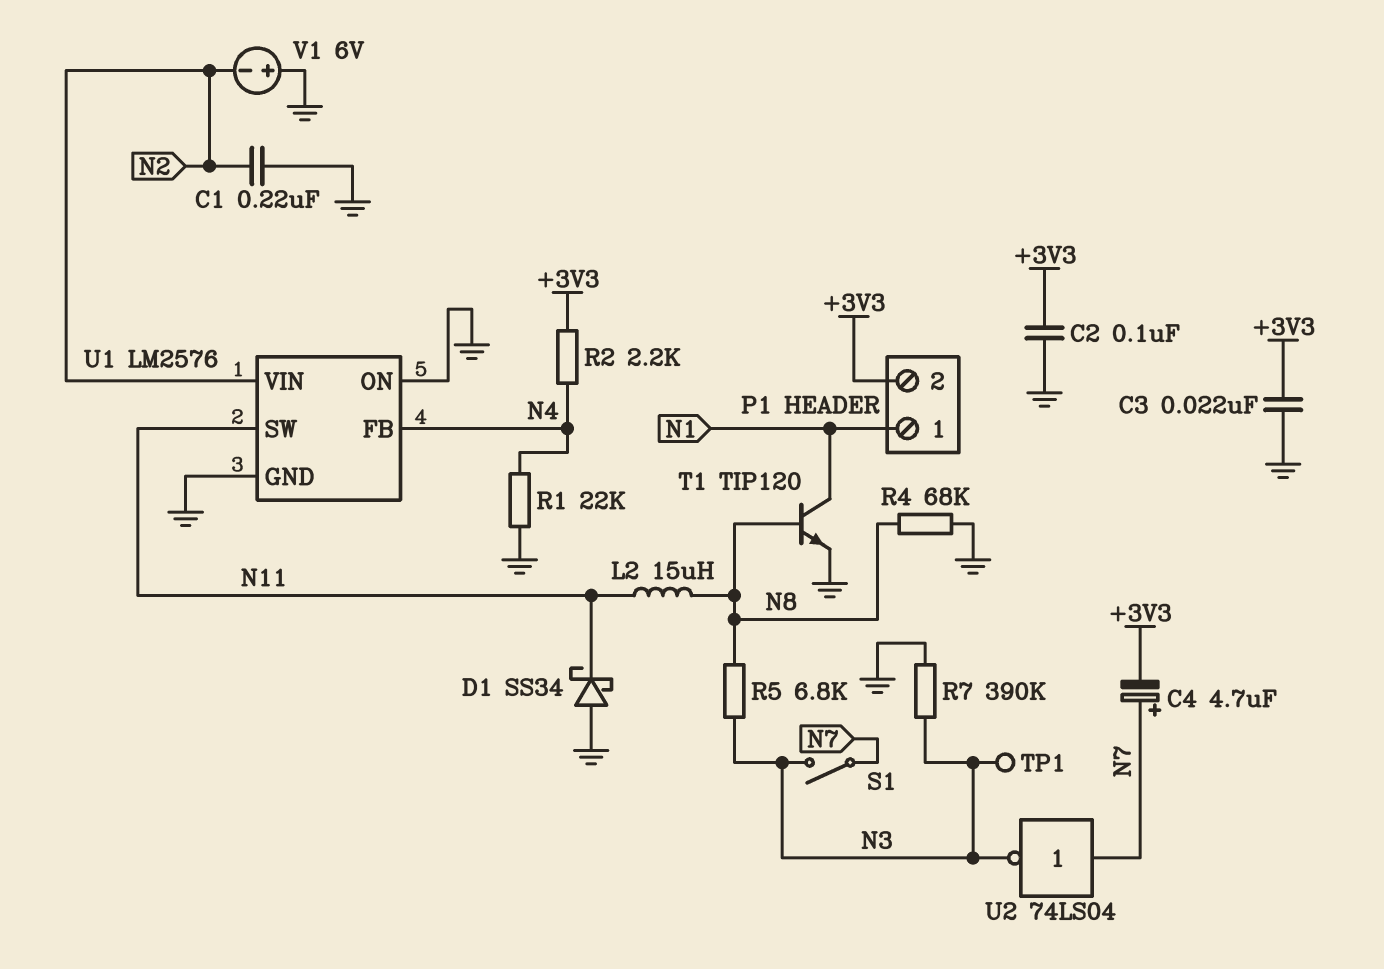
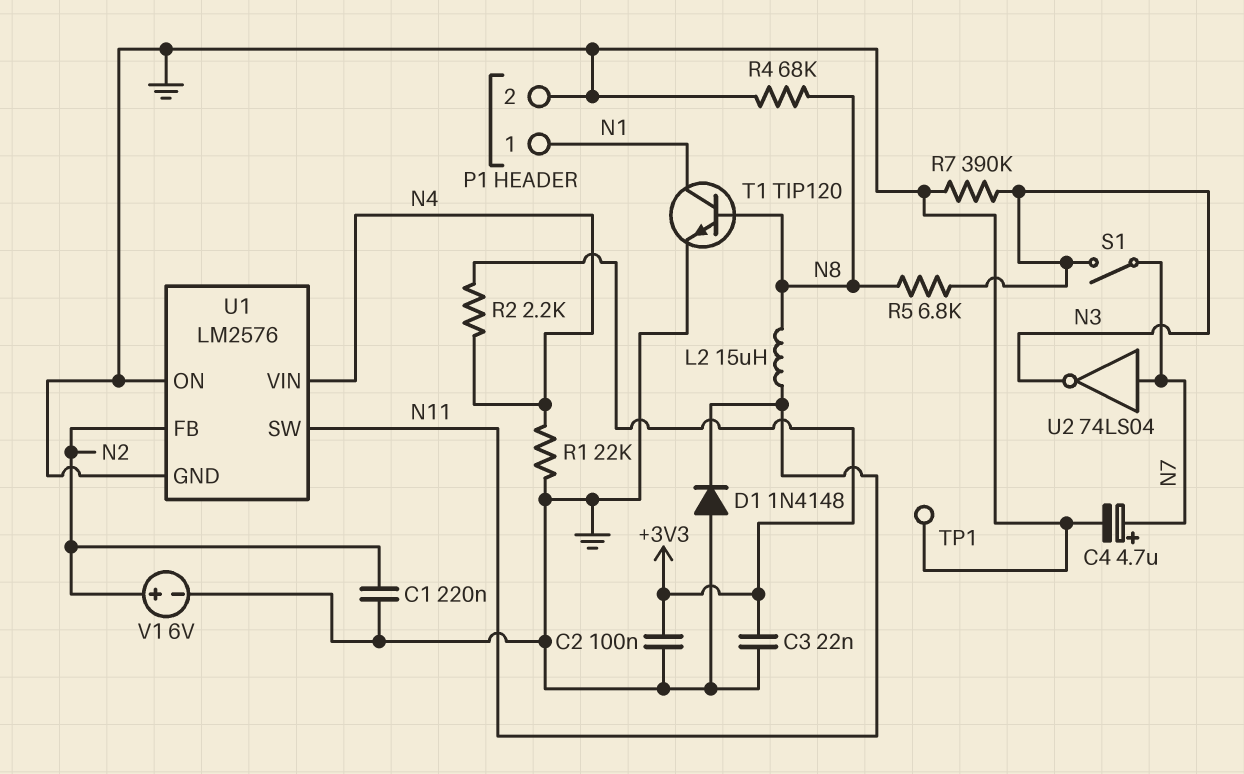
C4: 4.7uF (plus N7, minus +3V3) -> 4.7uF (plus N7, minus GND)
D1: schottky SS34 (A GND, K N11) -> diode 1N4148 (A GND, K N11)
P1 pin 2: +3V3 -> GND
TP1: test point (N3) -> test point (GND)
U1 pin FB: N4 -> N2
U1 pin VIN: N2 -> N4
V1: 6V (plus GND, minus N2) -> 6V (plus N2, minus GND)

